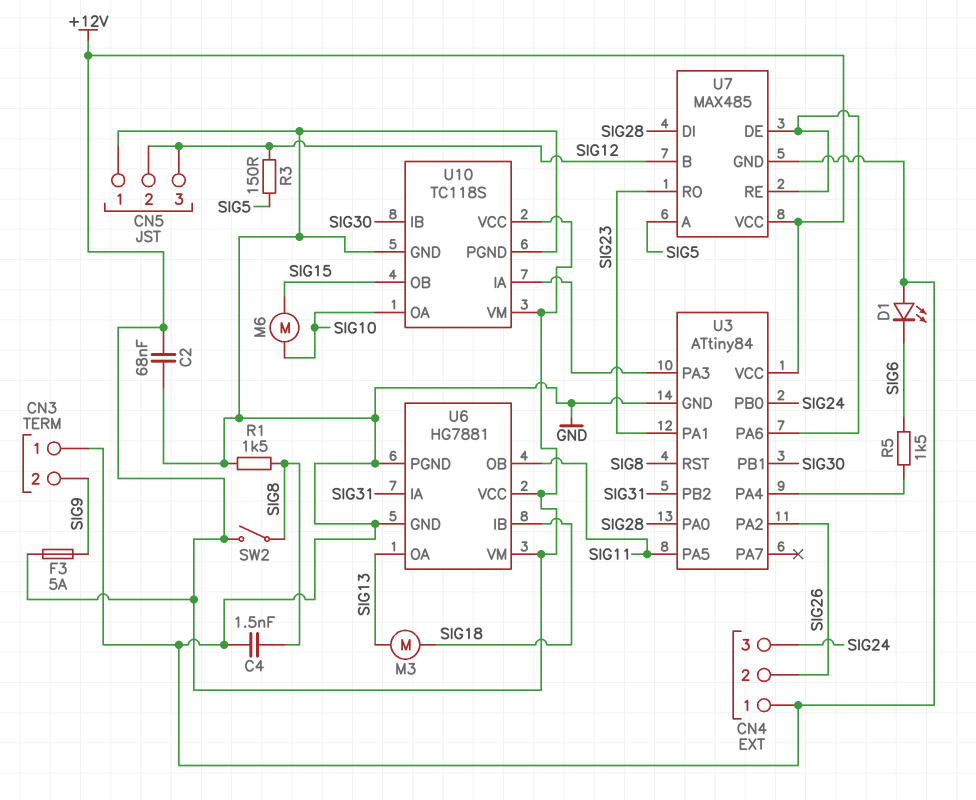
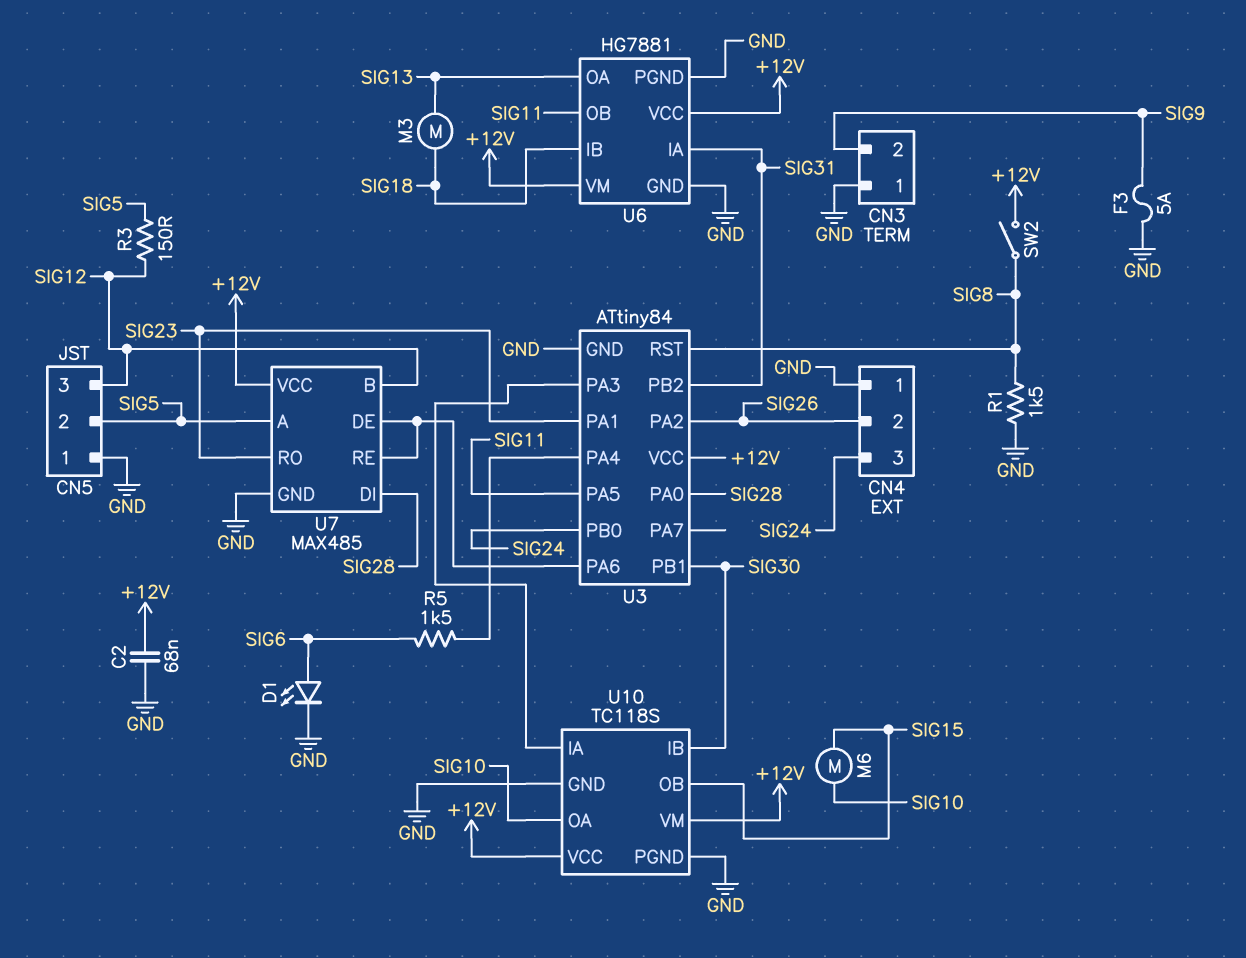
C4: 1.5nF (GND, SIG8) -> none
CN5 pin 2: SIG12 -> SIG5
D1: LED (A GND, K SIG6) -> LED (A SIG6, K GND)
F3: 5A (+12V, SIG9) -> 5A (GND, SIG9)

